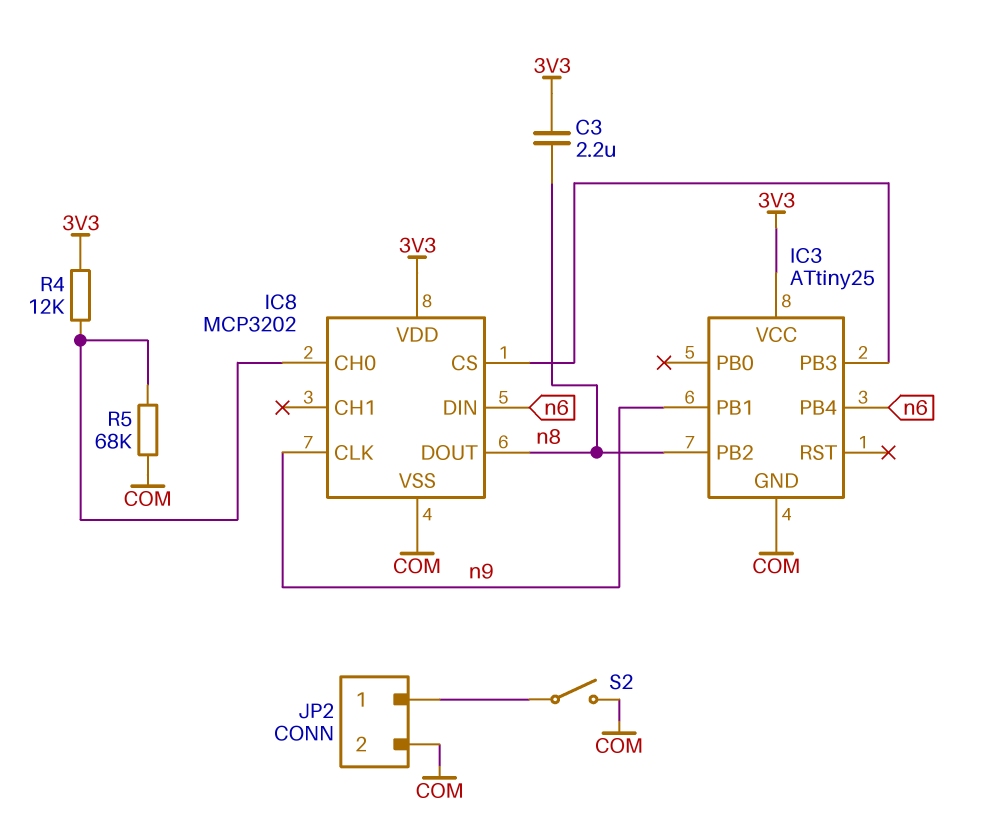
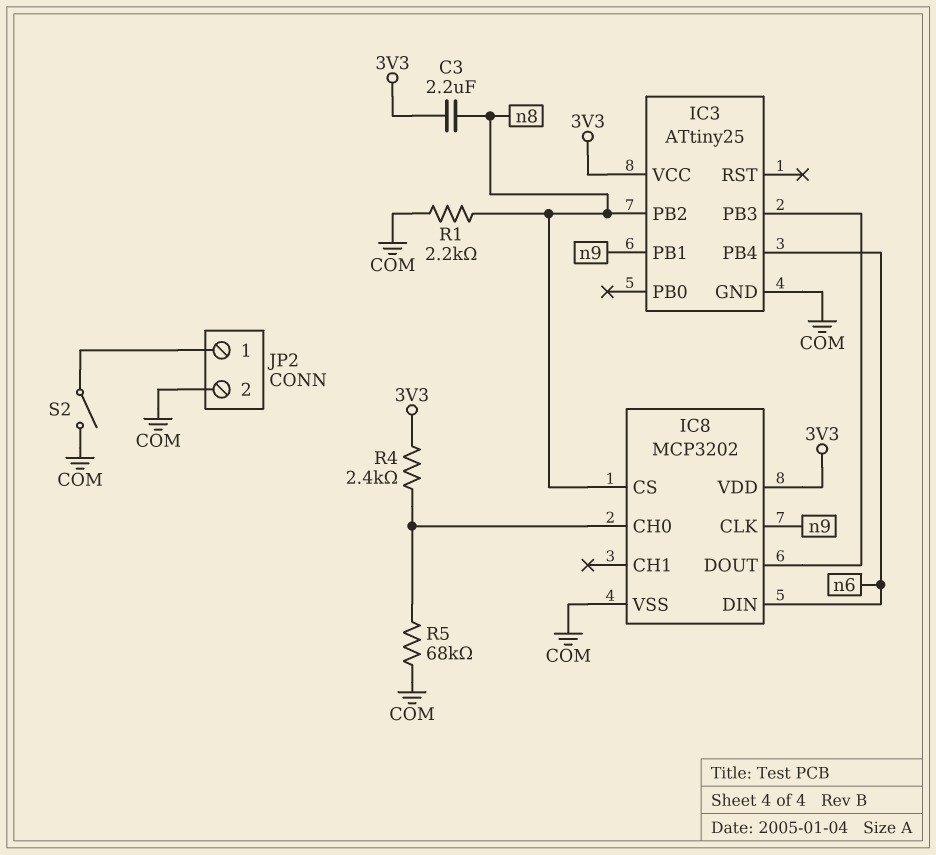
IC8 pin CS: IC3/PB3 -> n8
IC8 pin DOUT: n8 -> IC3/PB3
R1: none -> 2.2k (COM, n8)
R4: 12k (3V3, IC8/CH0) -> 2.4k (3V3, IC8/CH0)

